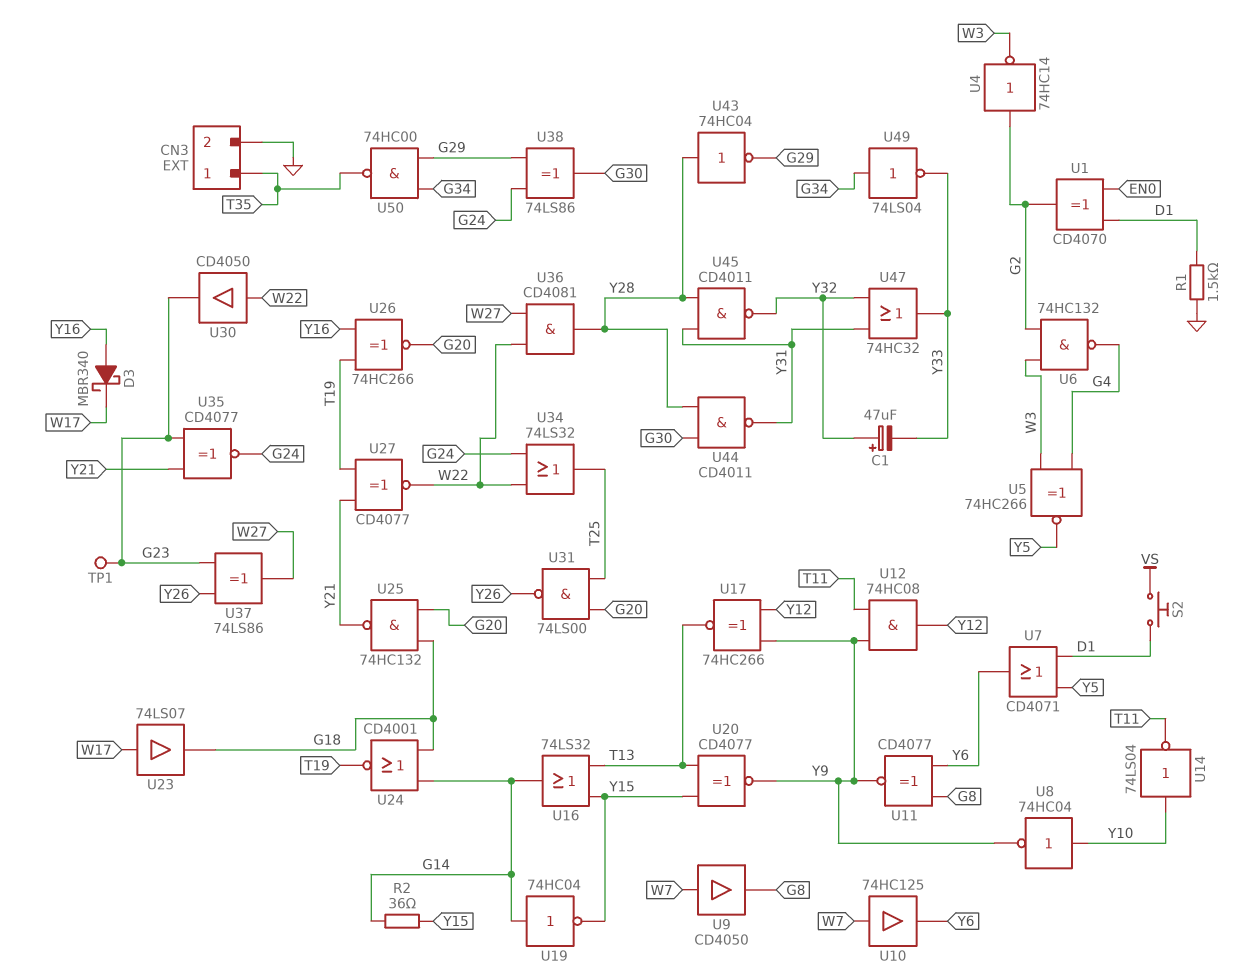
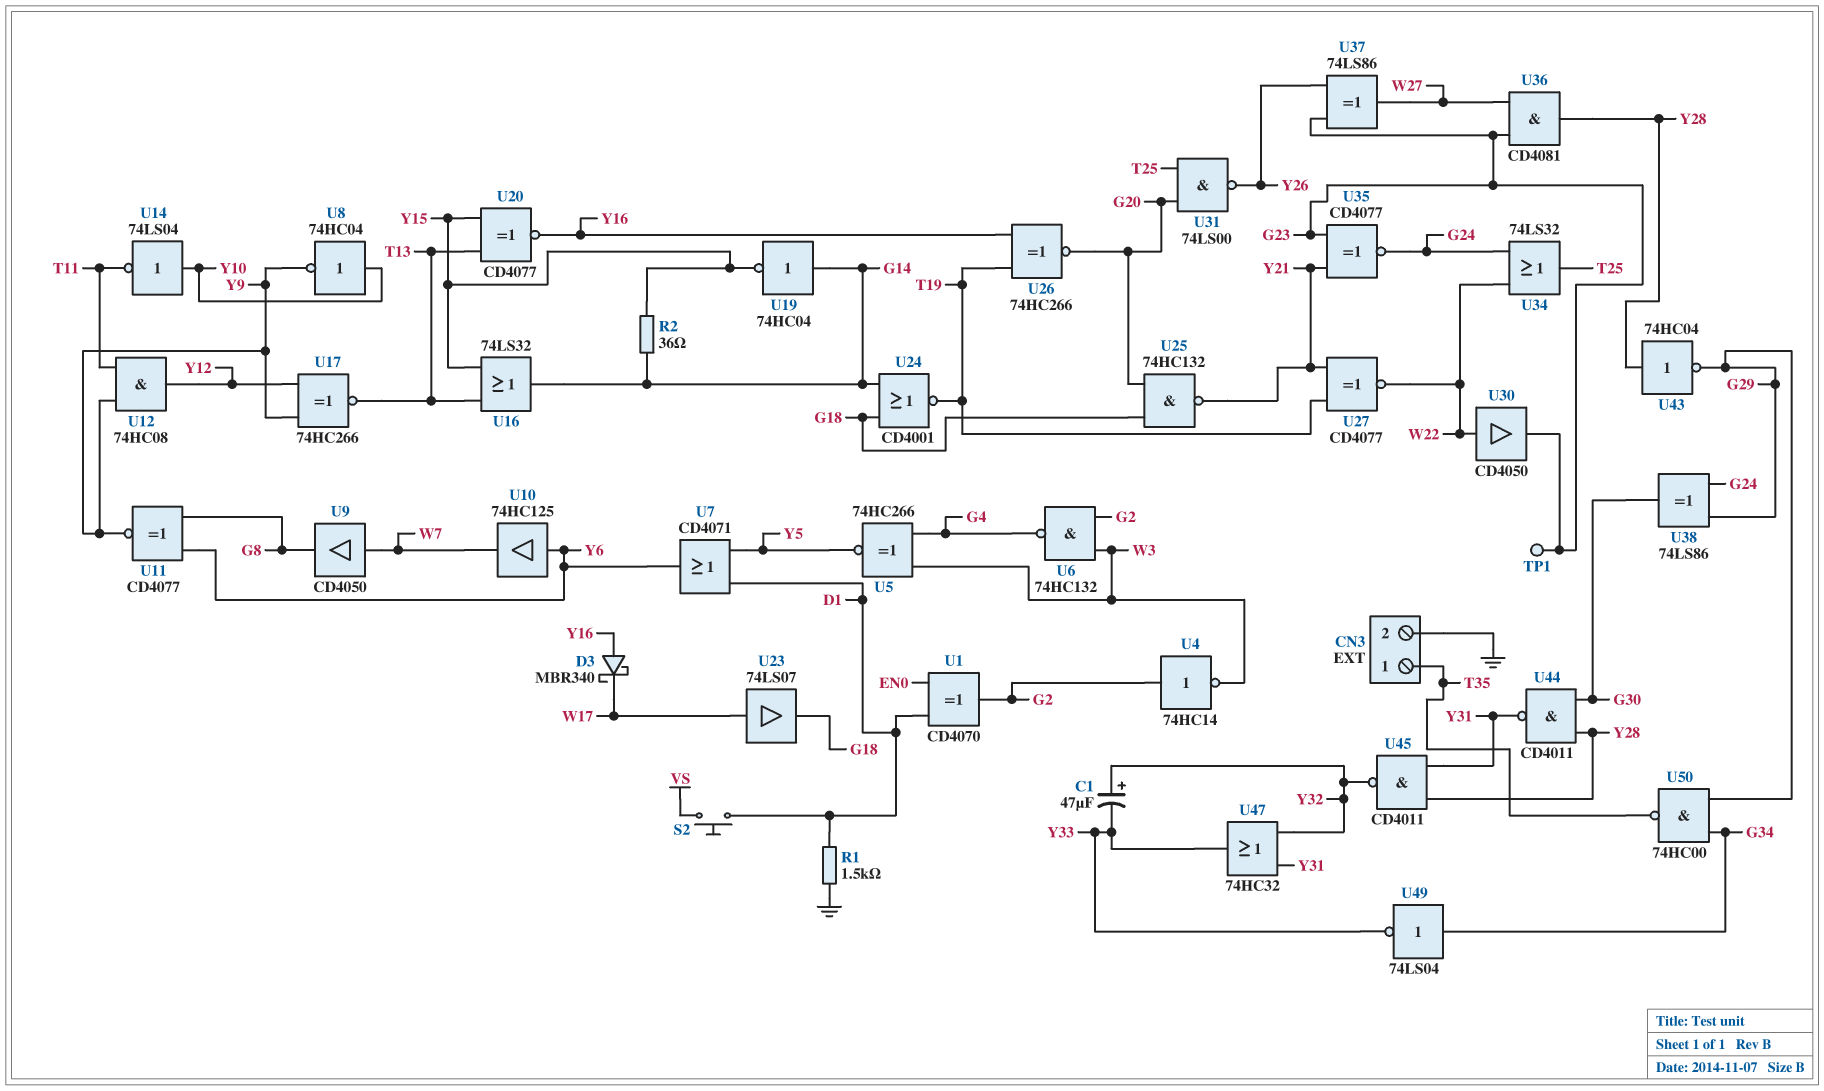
U10: buffer 74HC125 (in W7, out Y6) -> buffer 74HC125 (in Y6, out W7)
U20: XNOR CD4077 (in T13, in Y15, out Y9) -> XNOR CD4077 (in T13, in Y15, out Y16)
U36: AND CD4081 (in W22, in W27, out Y28) -> AND CD4081 (in G23, in W27, out Y28)

